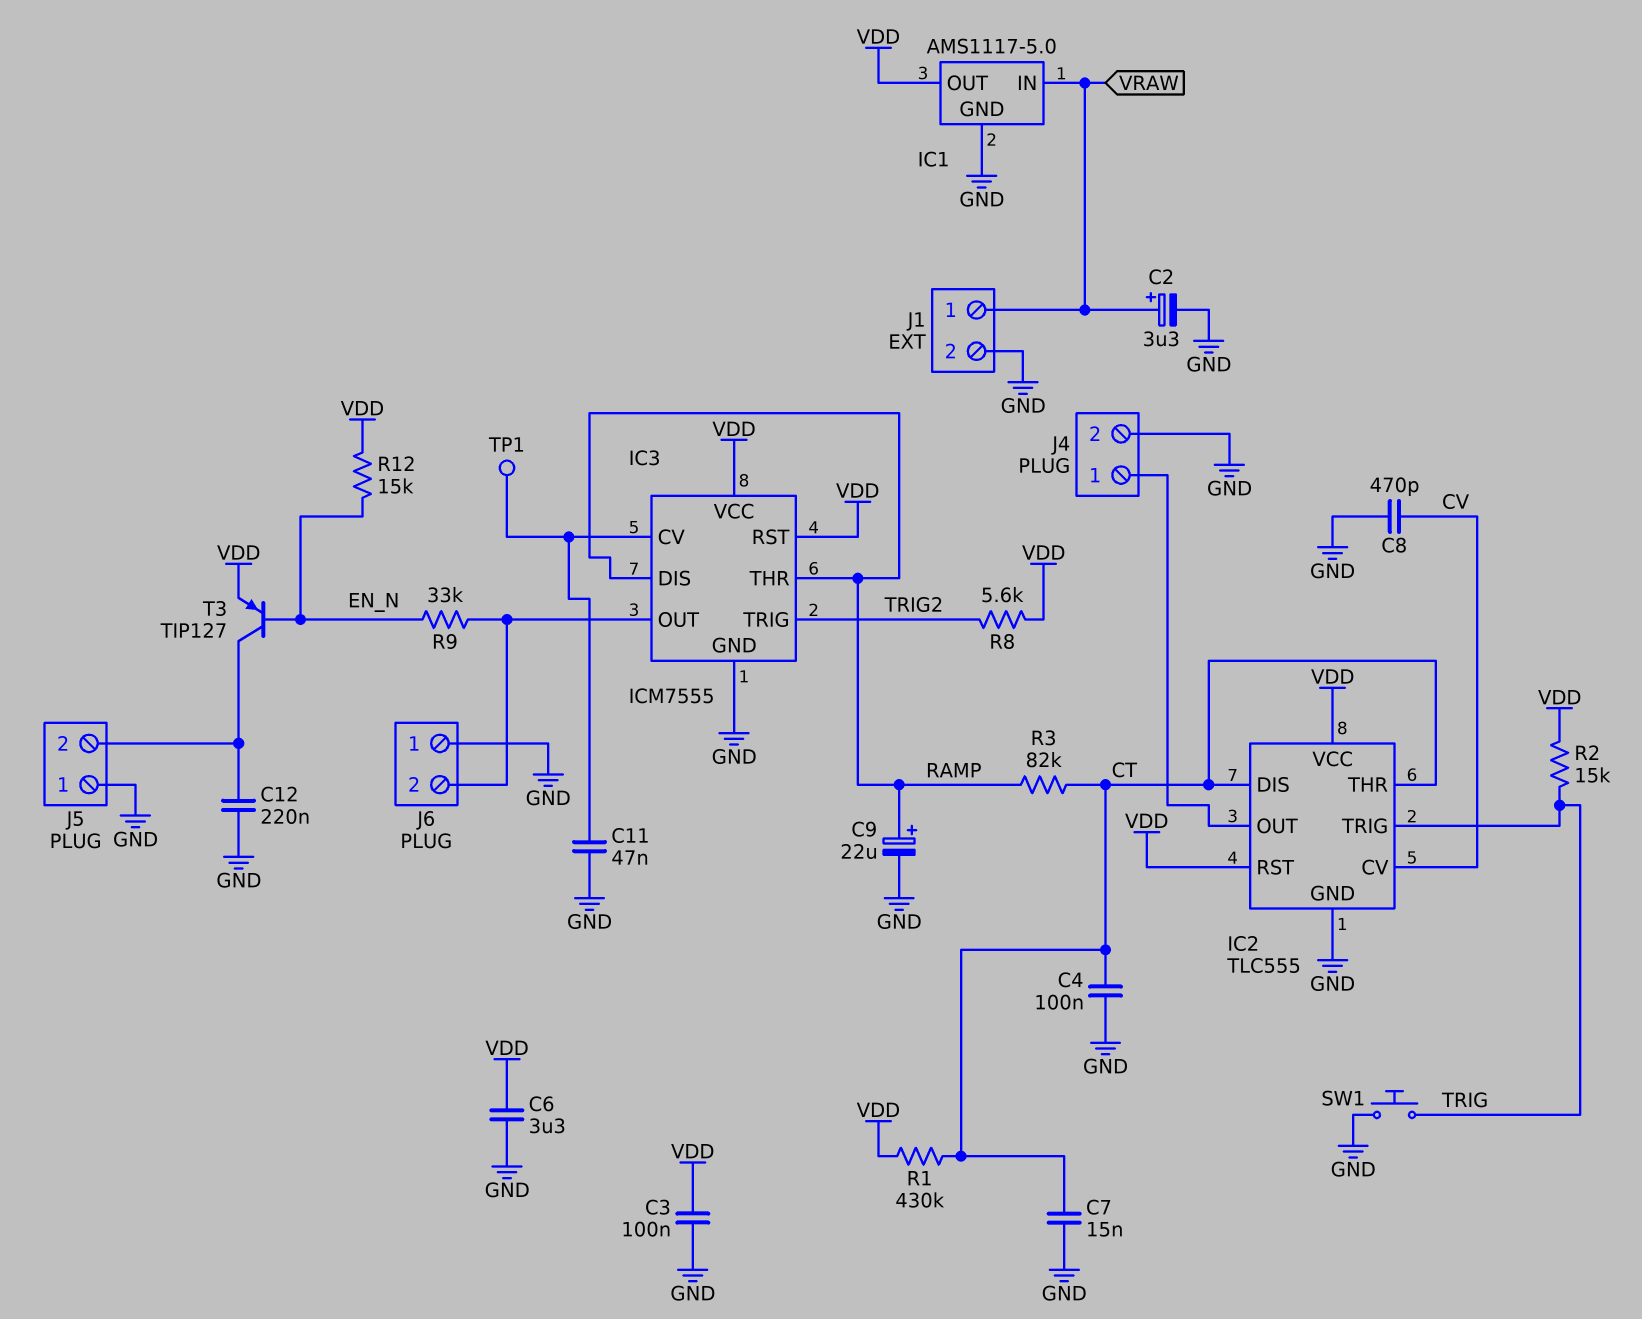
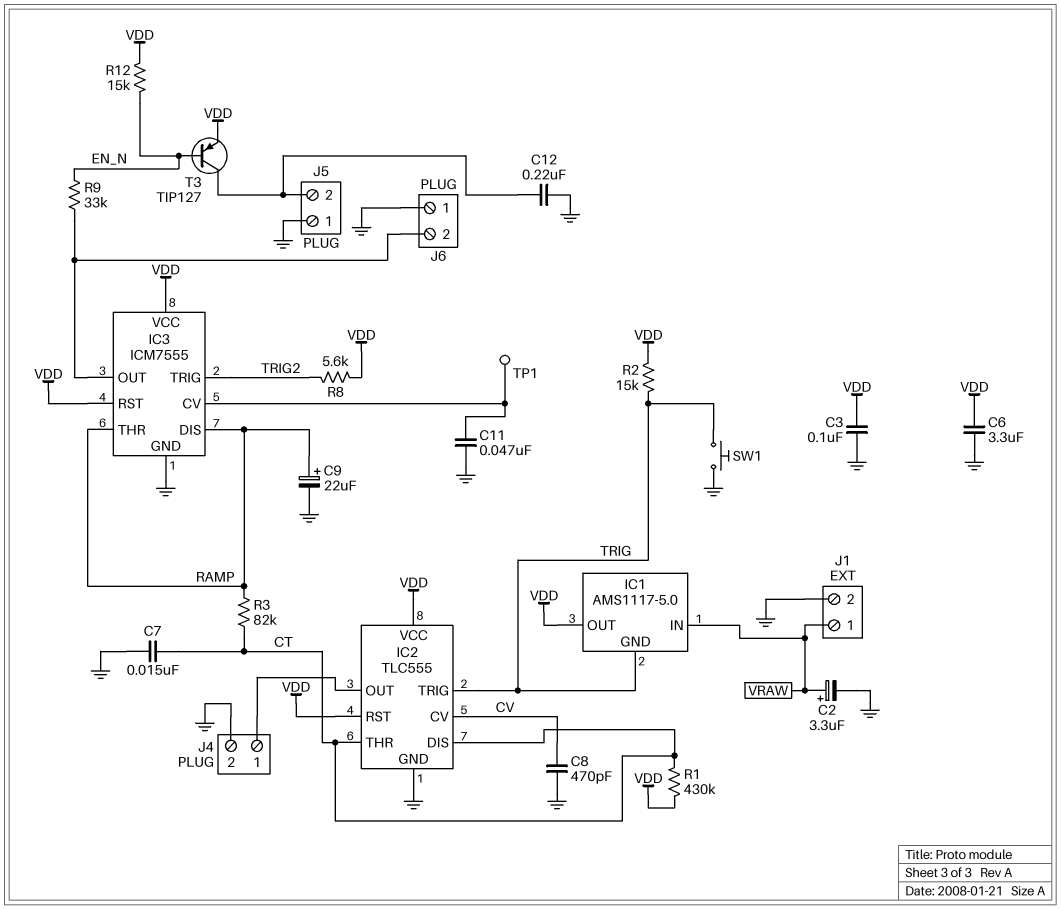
C4: 100nF (CT, GND) -> none
IC1 pin GND: GND -> TRIG

